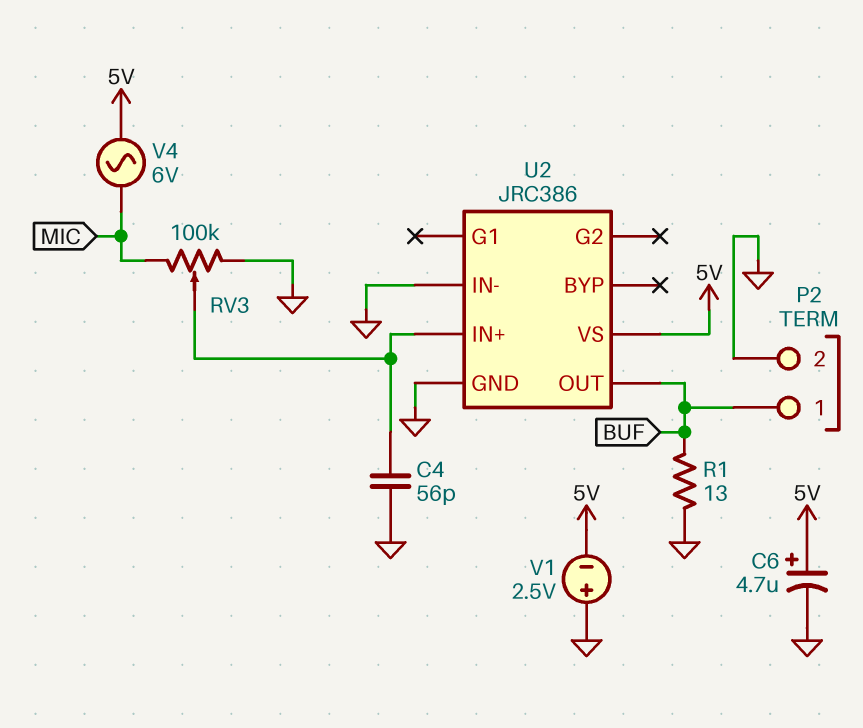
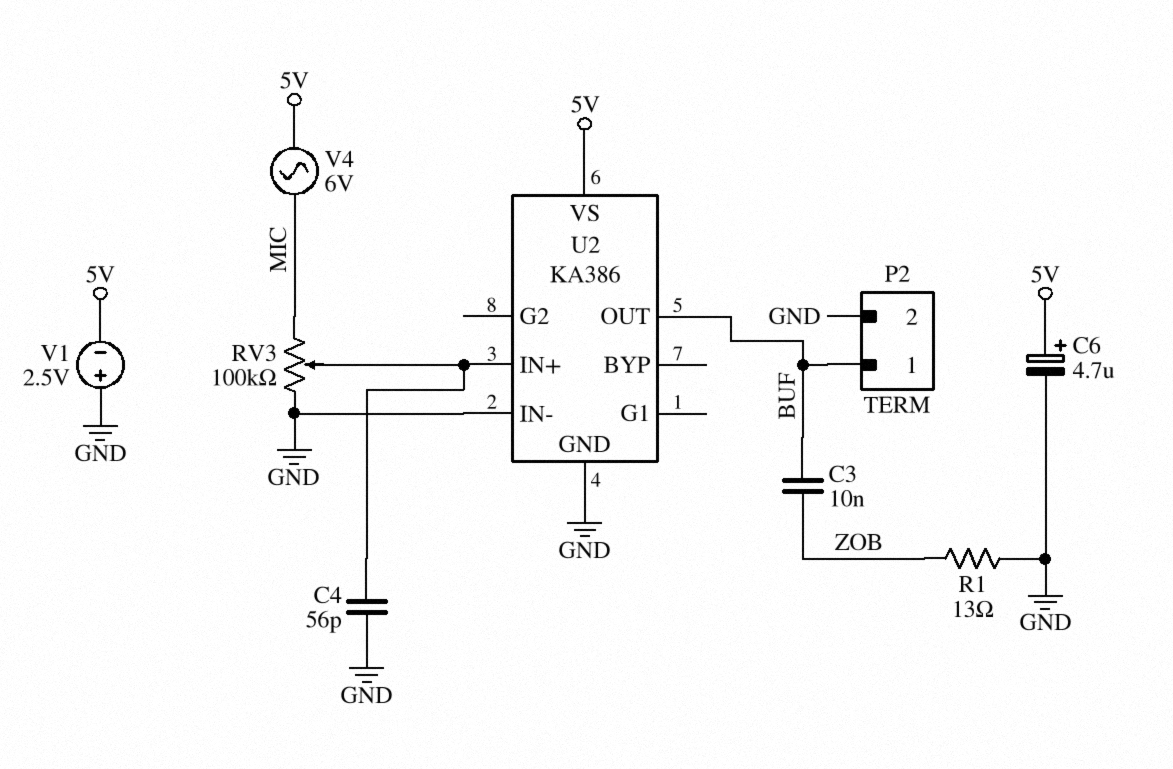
C3: none -> 10nF (BUF, ZOB)
R1: 13 (BUF, GND) -> 13 (GND, ZOB)
U2: JRC386 -> KA386

